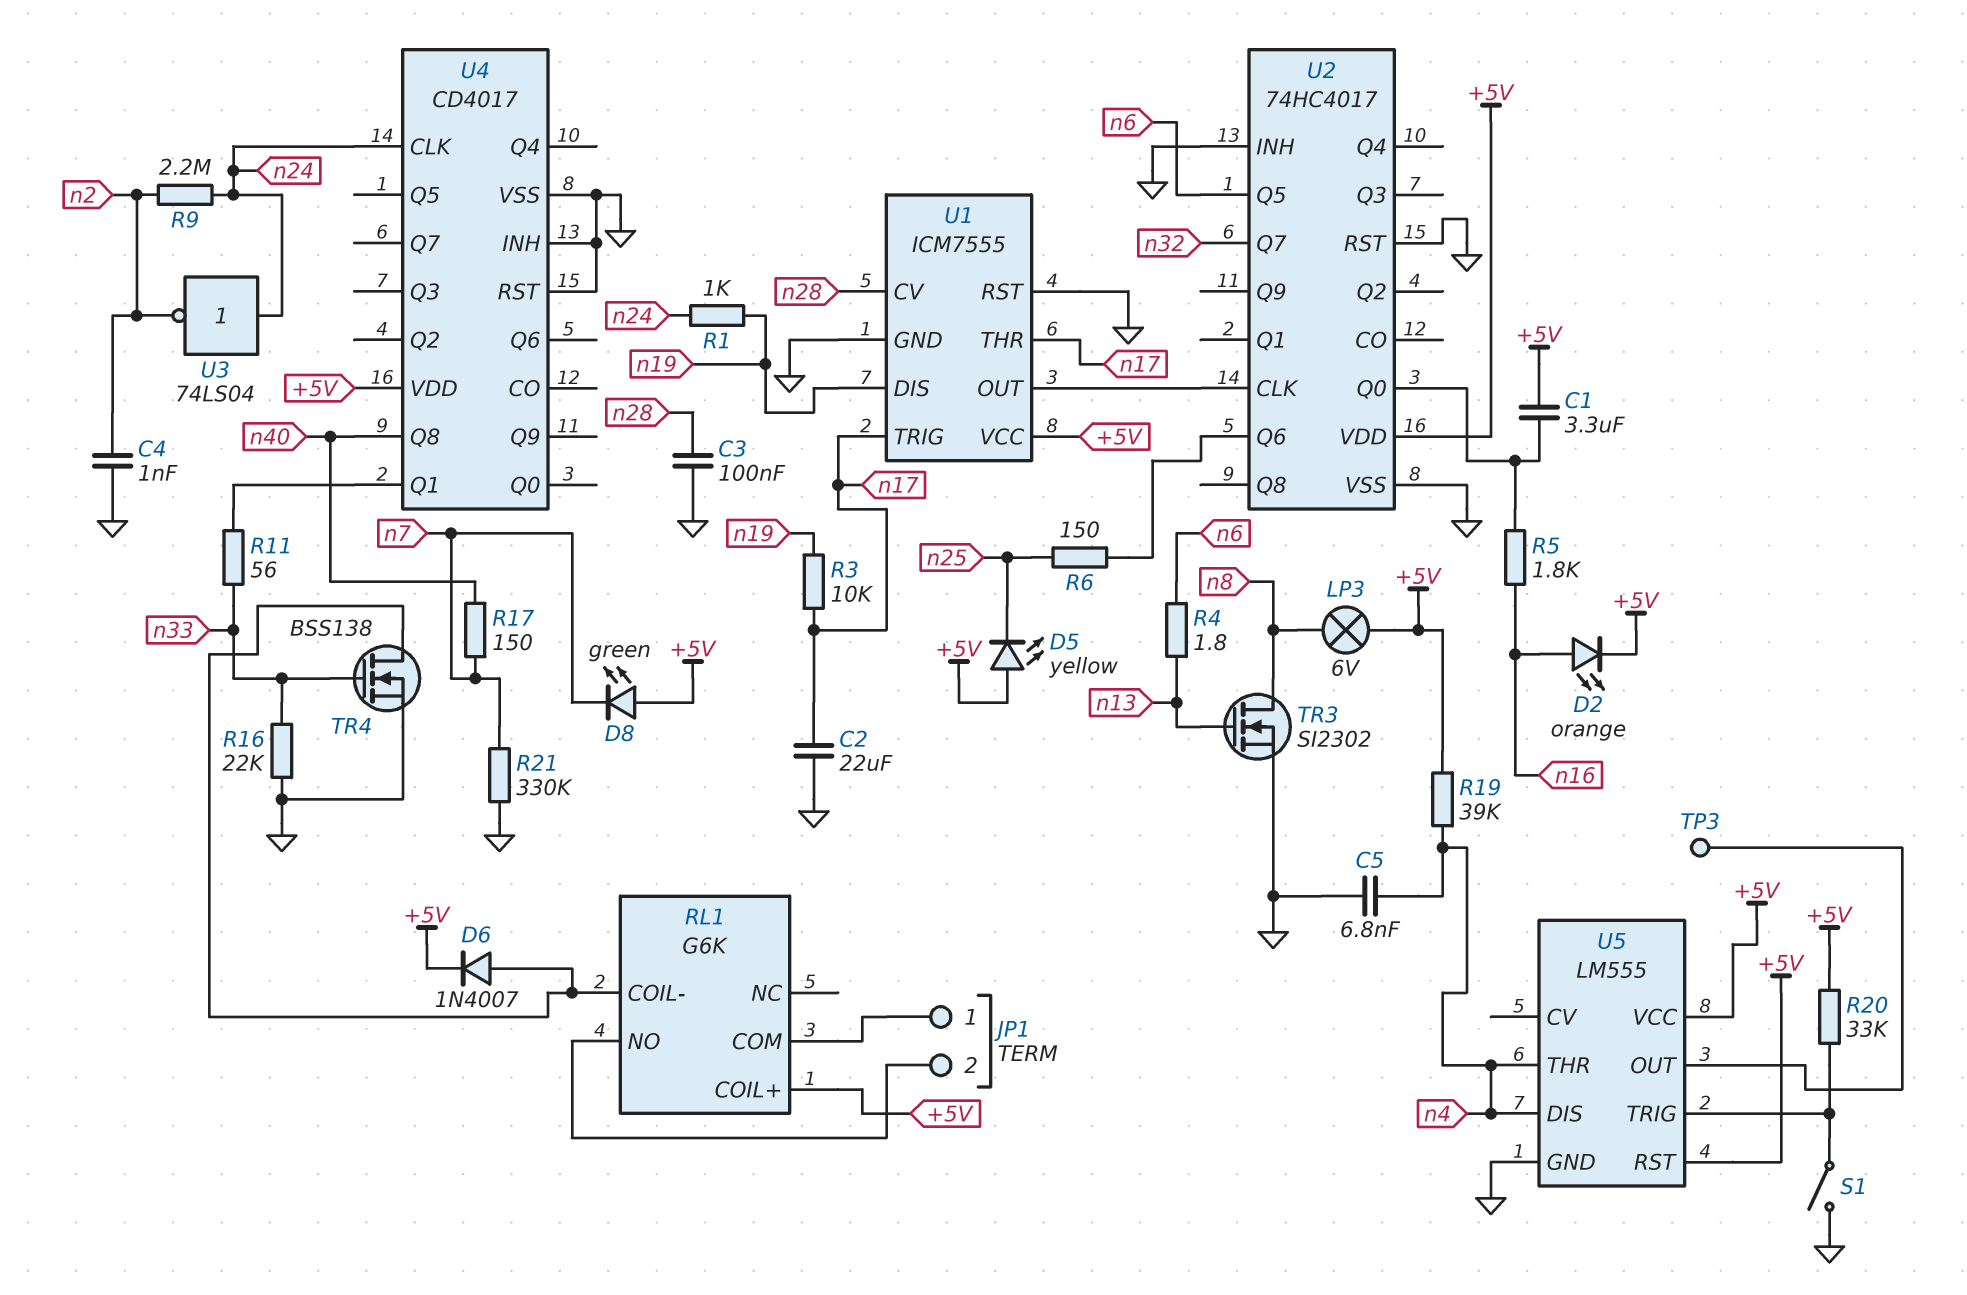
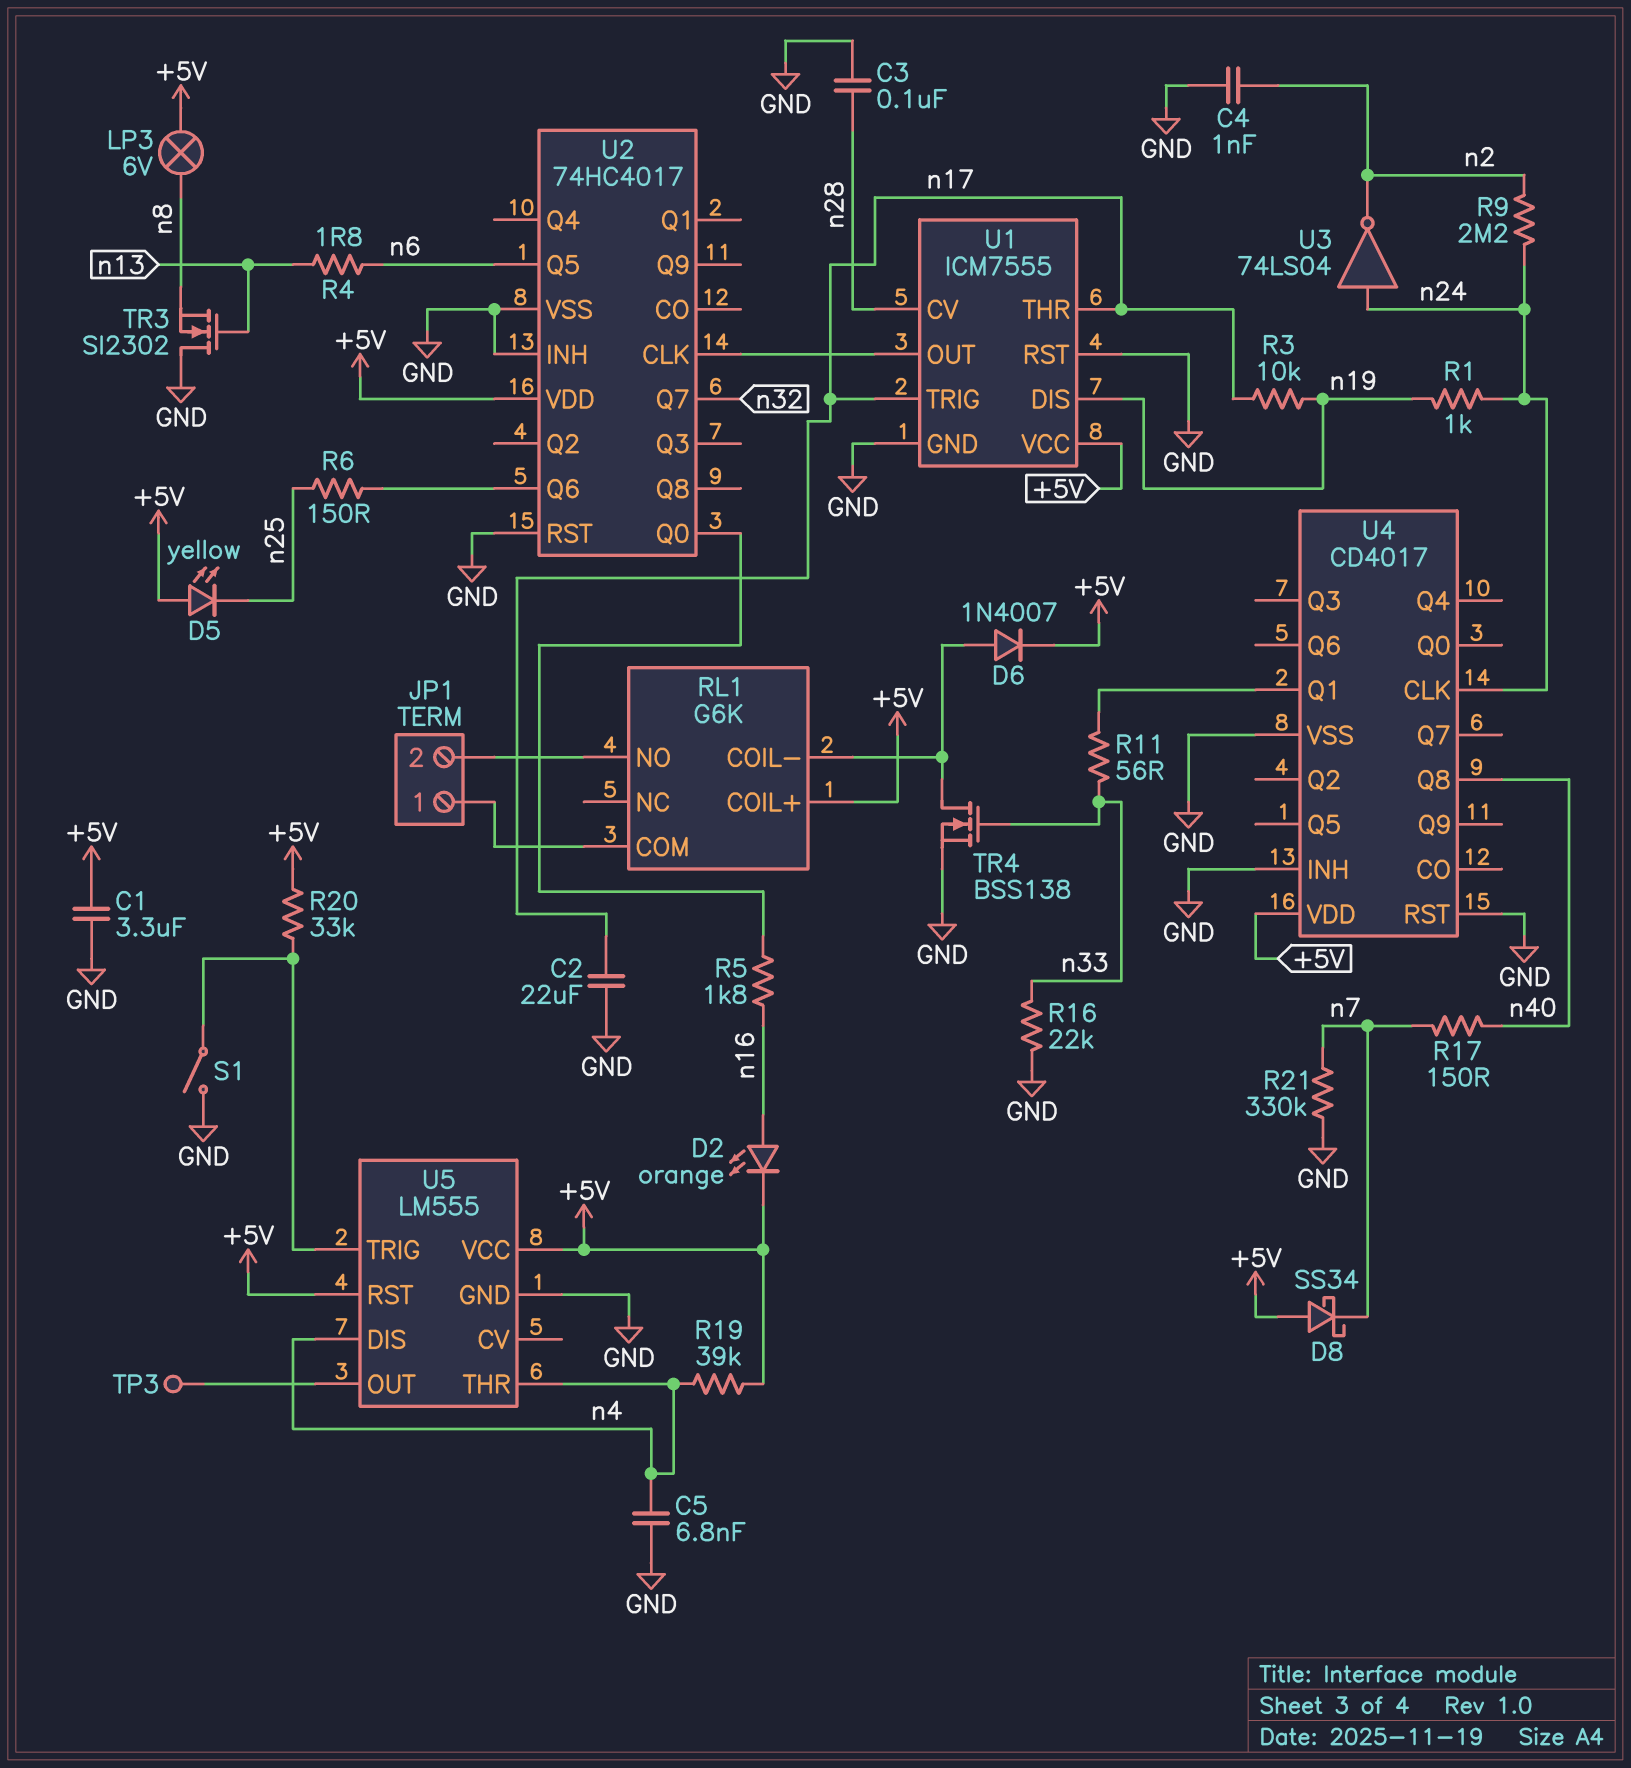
C1: 3.3uF (+5V, U2/Q0) -> 3.3uF (+5V, GND)
D8: LED green (A +5V, K n7) -> schottky SS34 (A +5V, K n7)
TR3: NMOS SI2302 (G n13, D n8, S GND) -> NMOS SI2302 (G n13, D GND, S n8)

